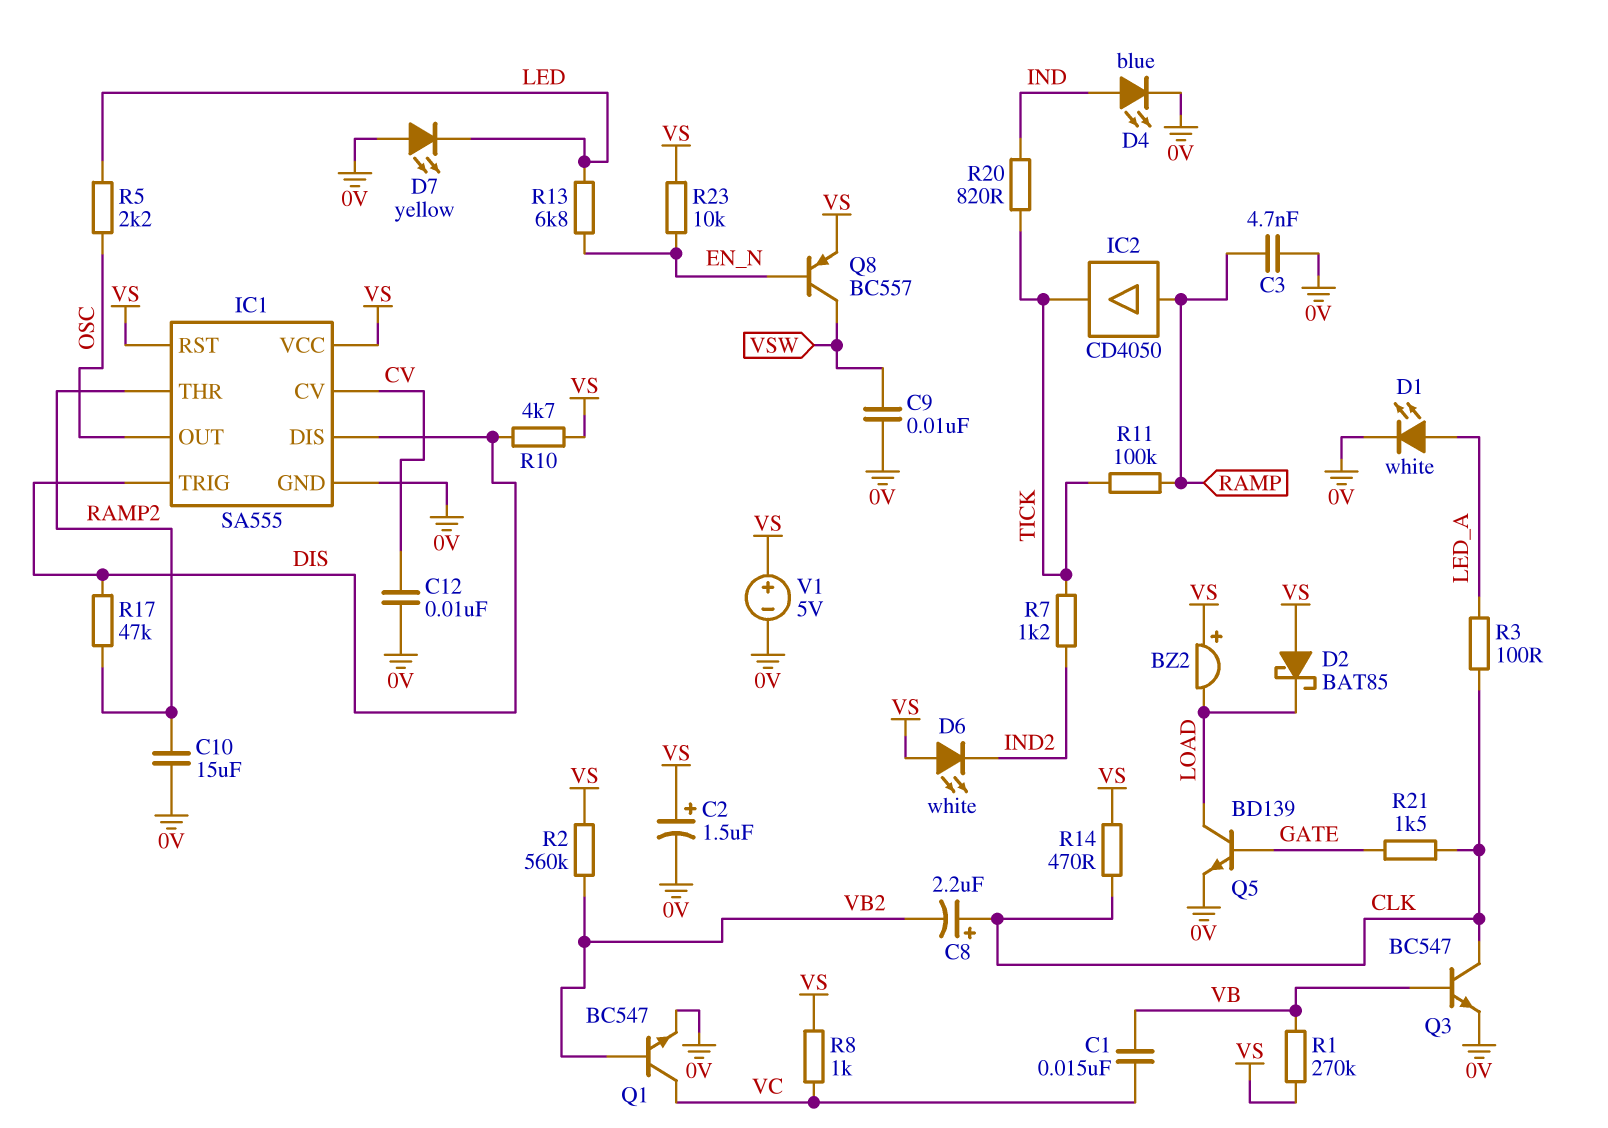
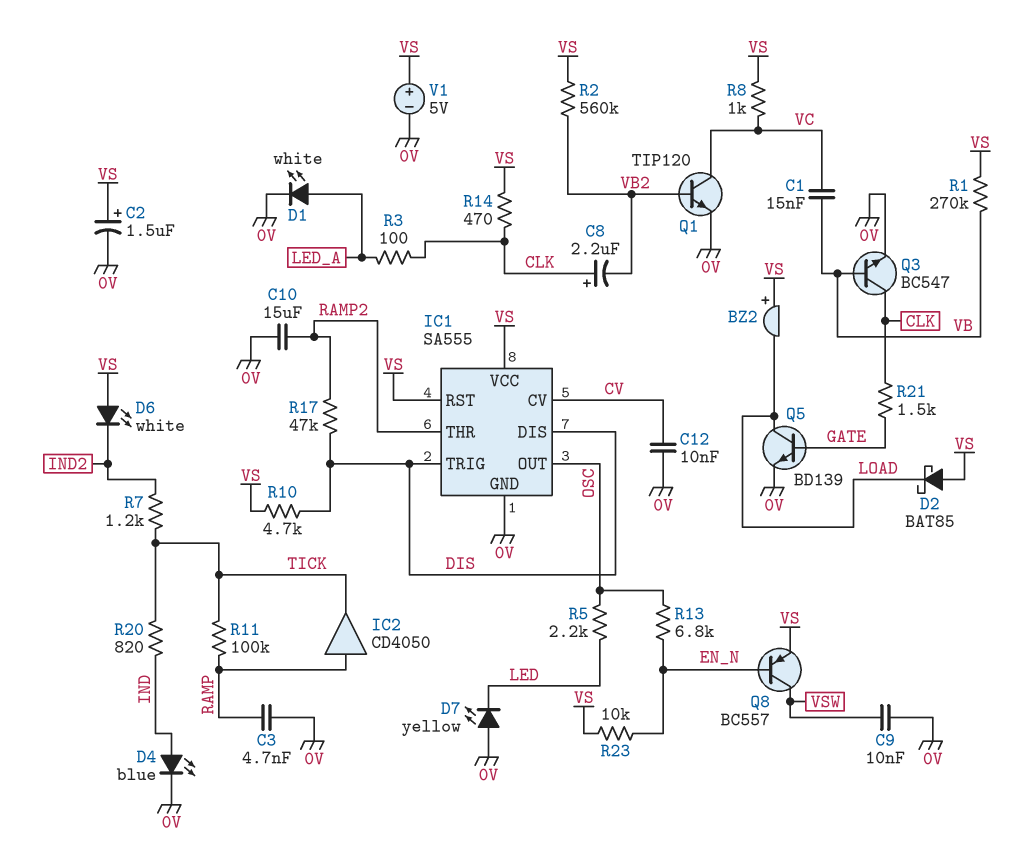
Q1: NPN BC547 (B VB2, C VC, E 0V) -> NPN TIP120 (B VB2, C VC, E 0V)
R13: 6.8k (EN_N, LED) -> 6.8k (EN_N, OSC)

